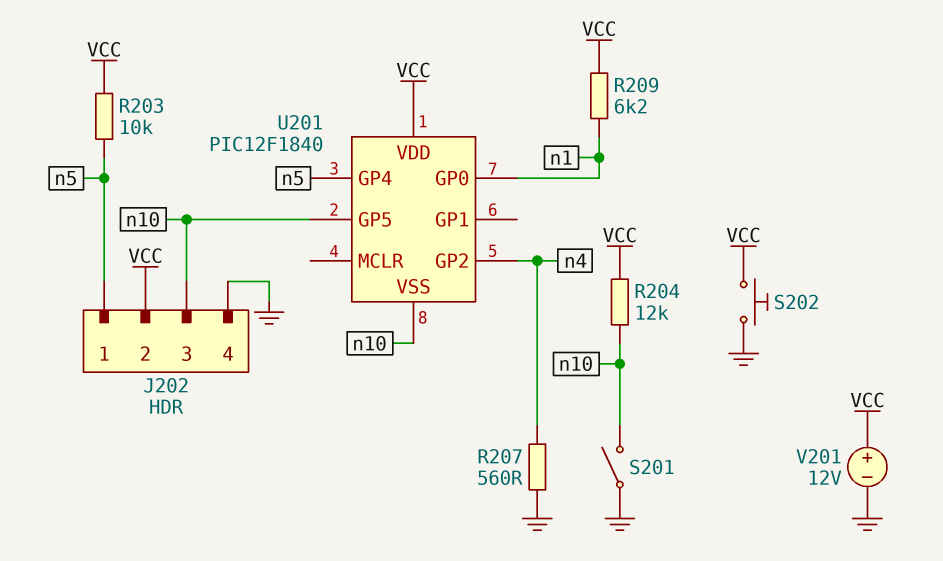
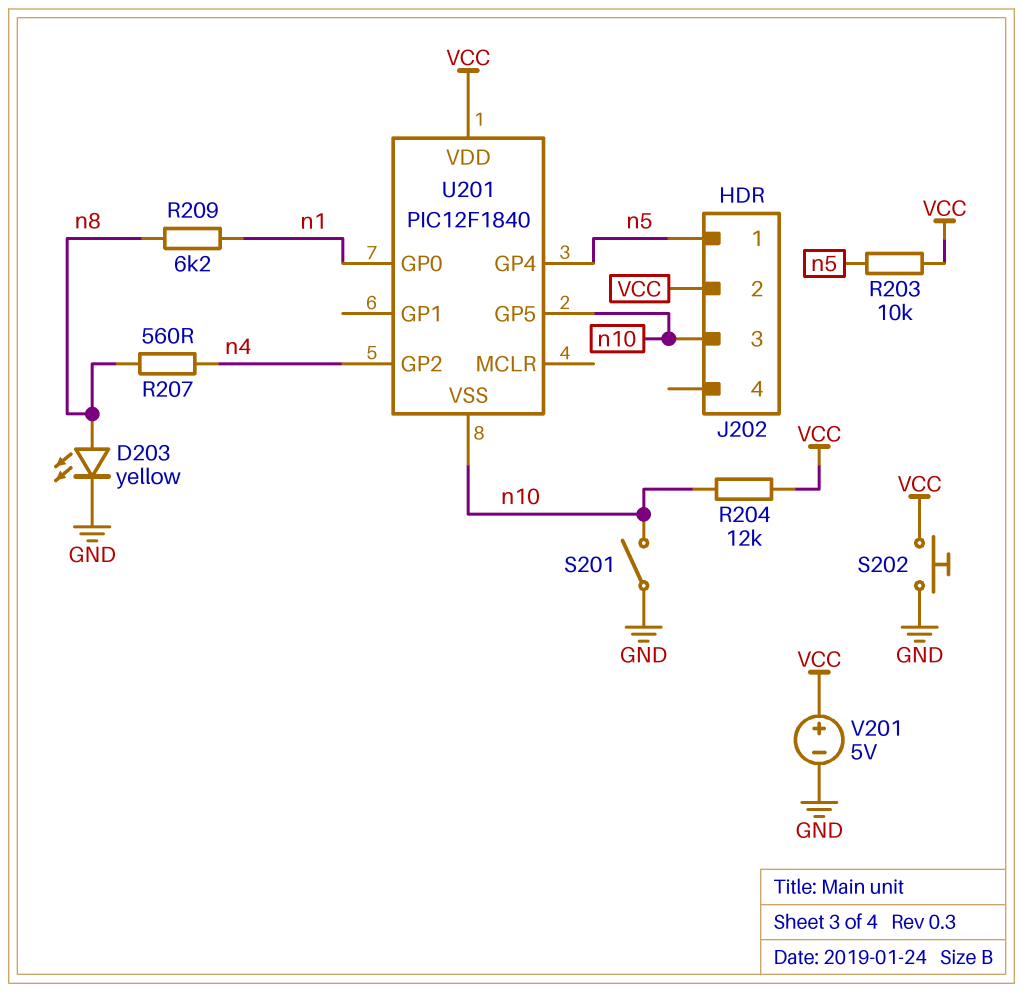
D203: none -> LED yellow (A n8, K GND)
J202 pin 4: GND -> none
R207: 560 (GND, n4) -> 560 (n4, n8)
R209: 6.2k (VCC, n1) -> 6.2k (n1, n8)
V201: 12V (plus VCC, minus GND) -> 5V (plus VCC, minus GND)

